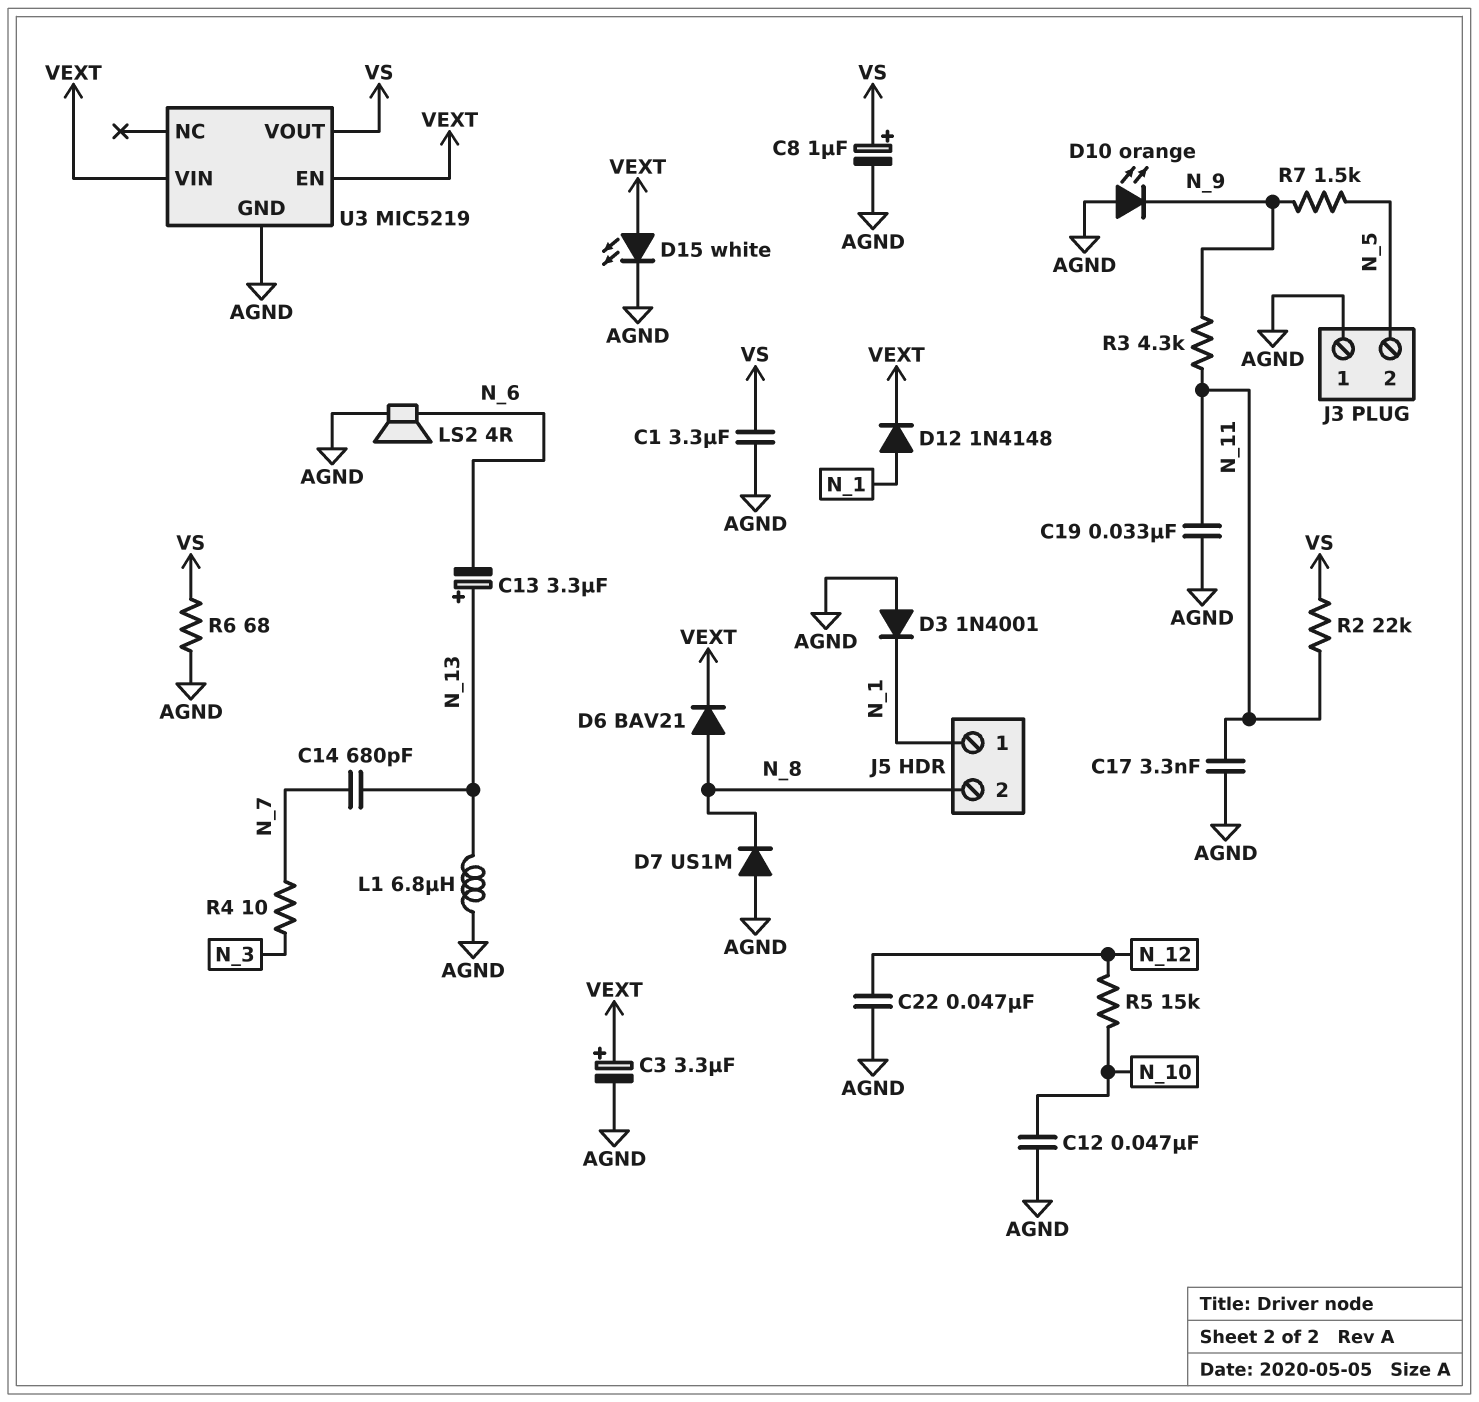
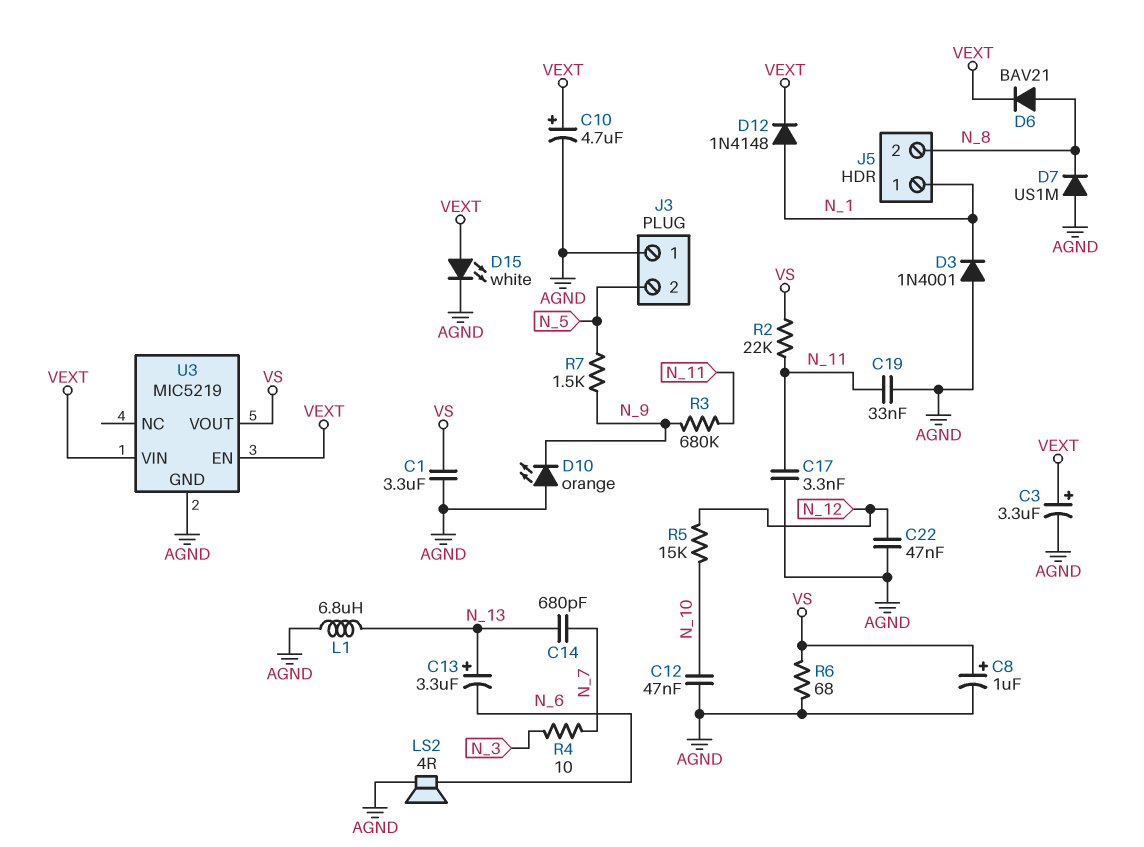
C10: none -> 4.7uF (plus VEXT, minus AGND)
R3: 4.3k (N_9, N_11) -> 680k (N_9, N_11)

